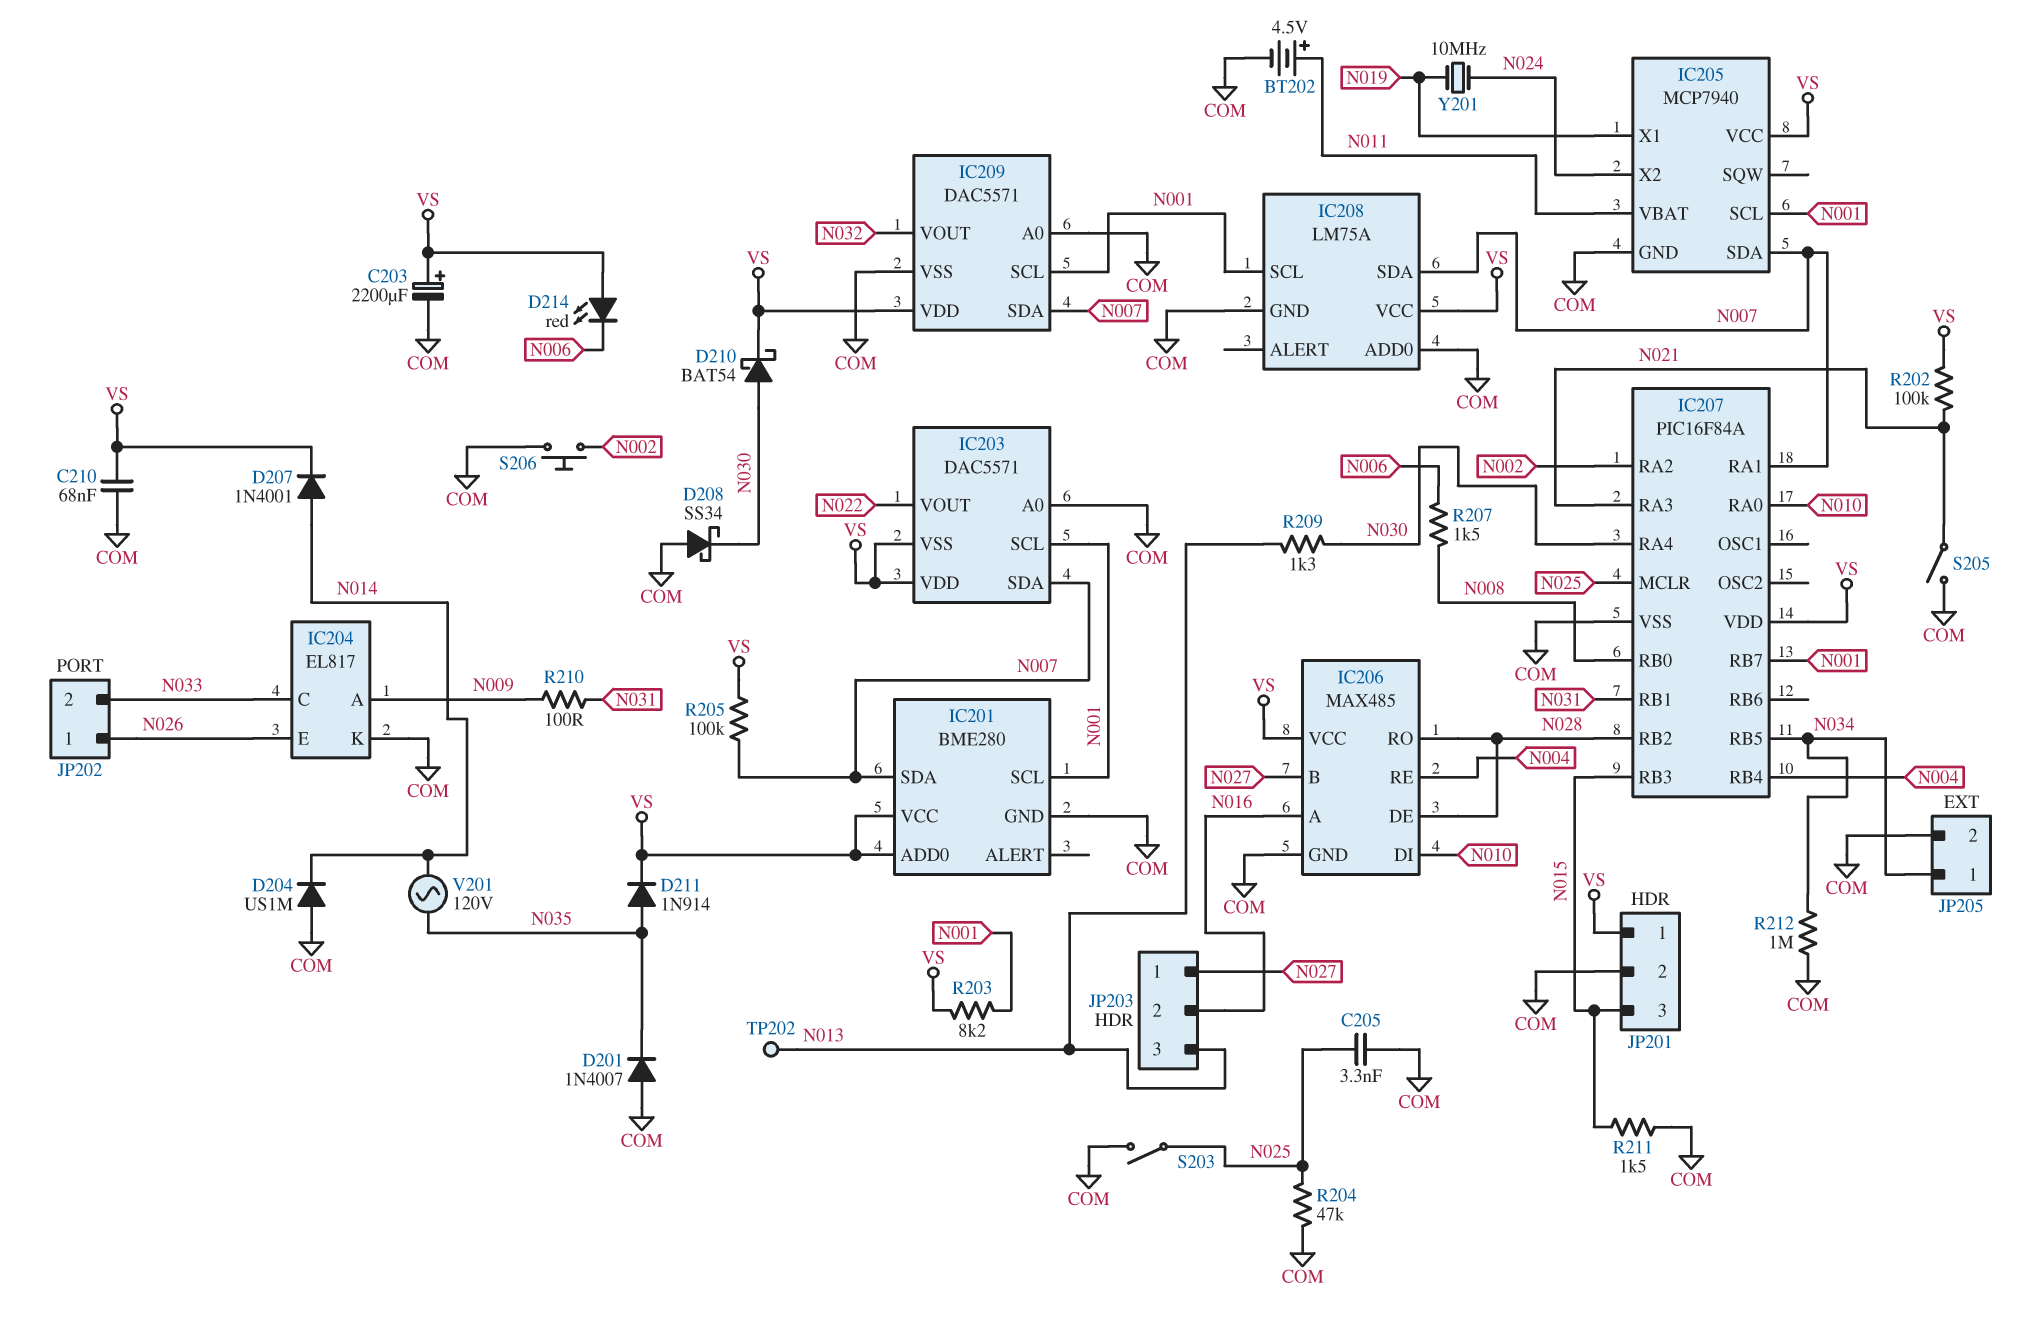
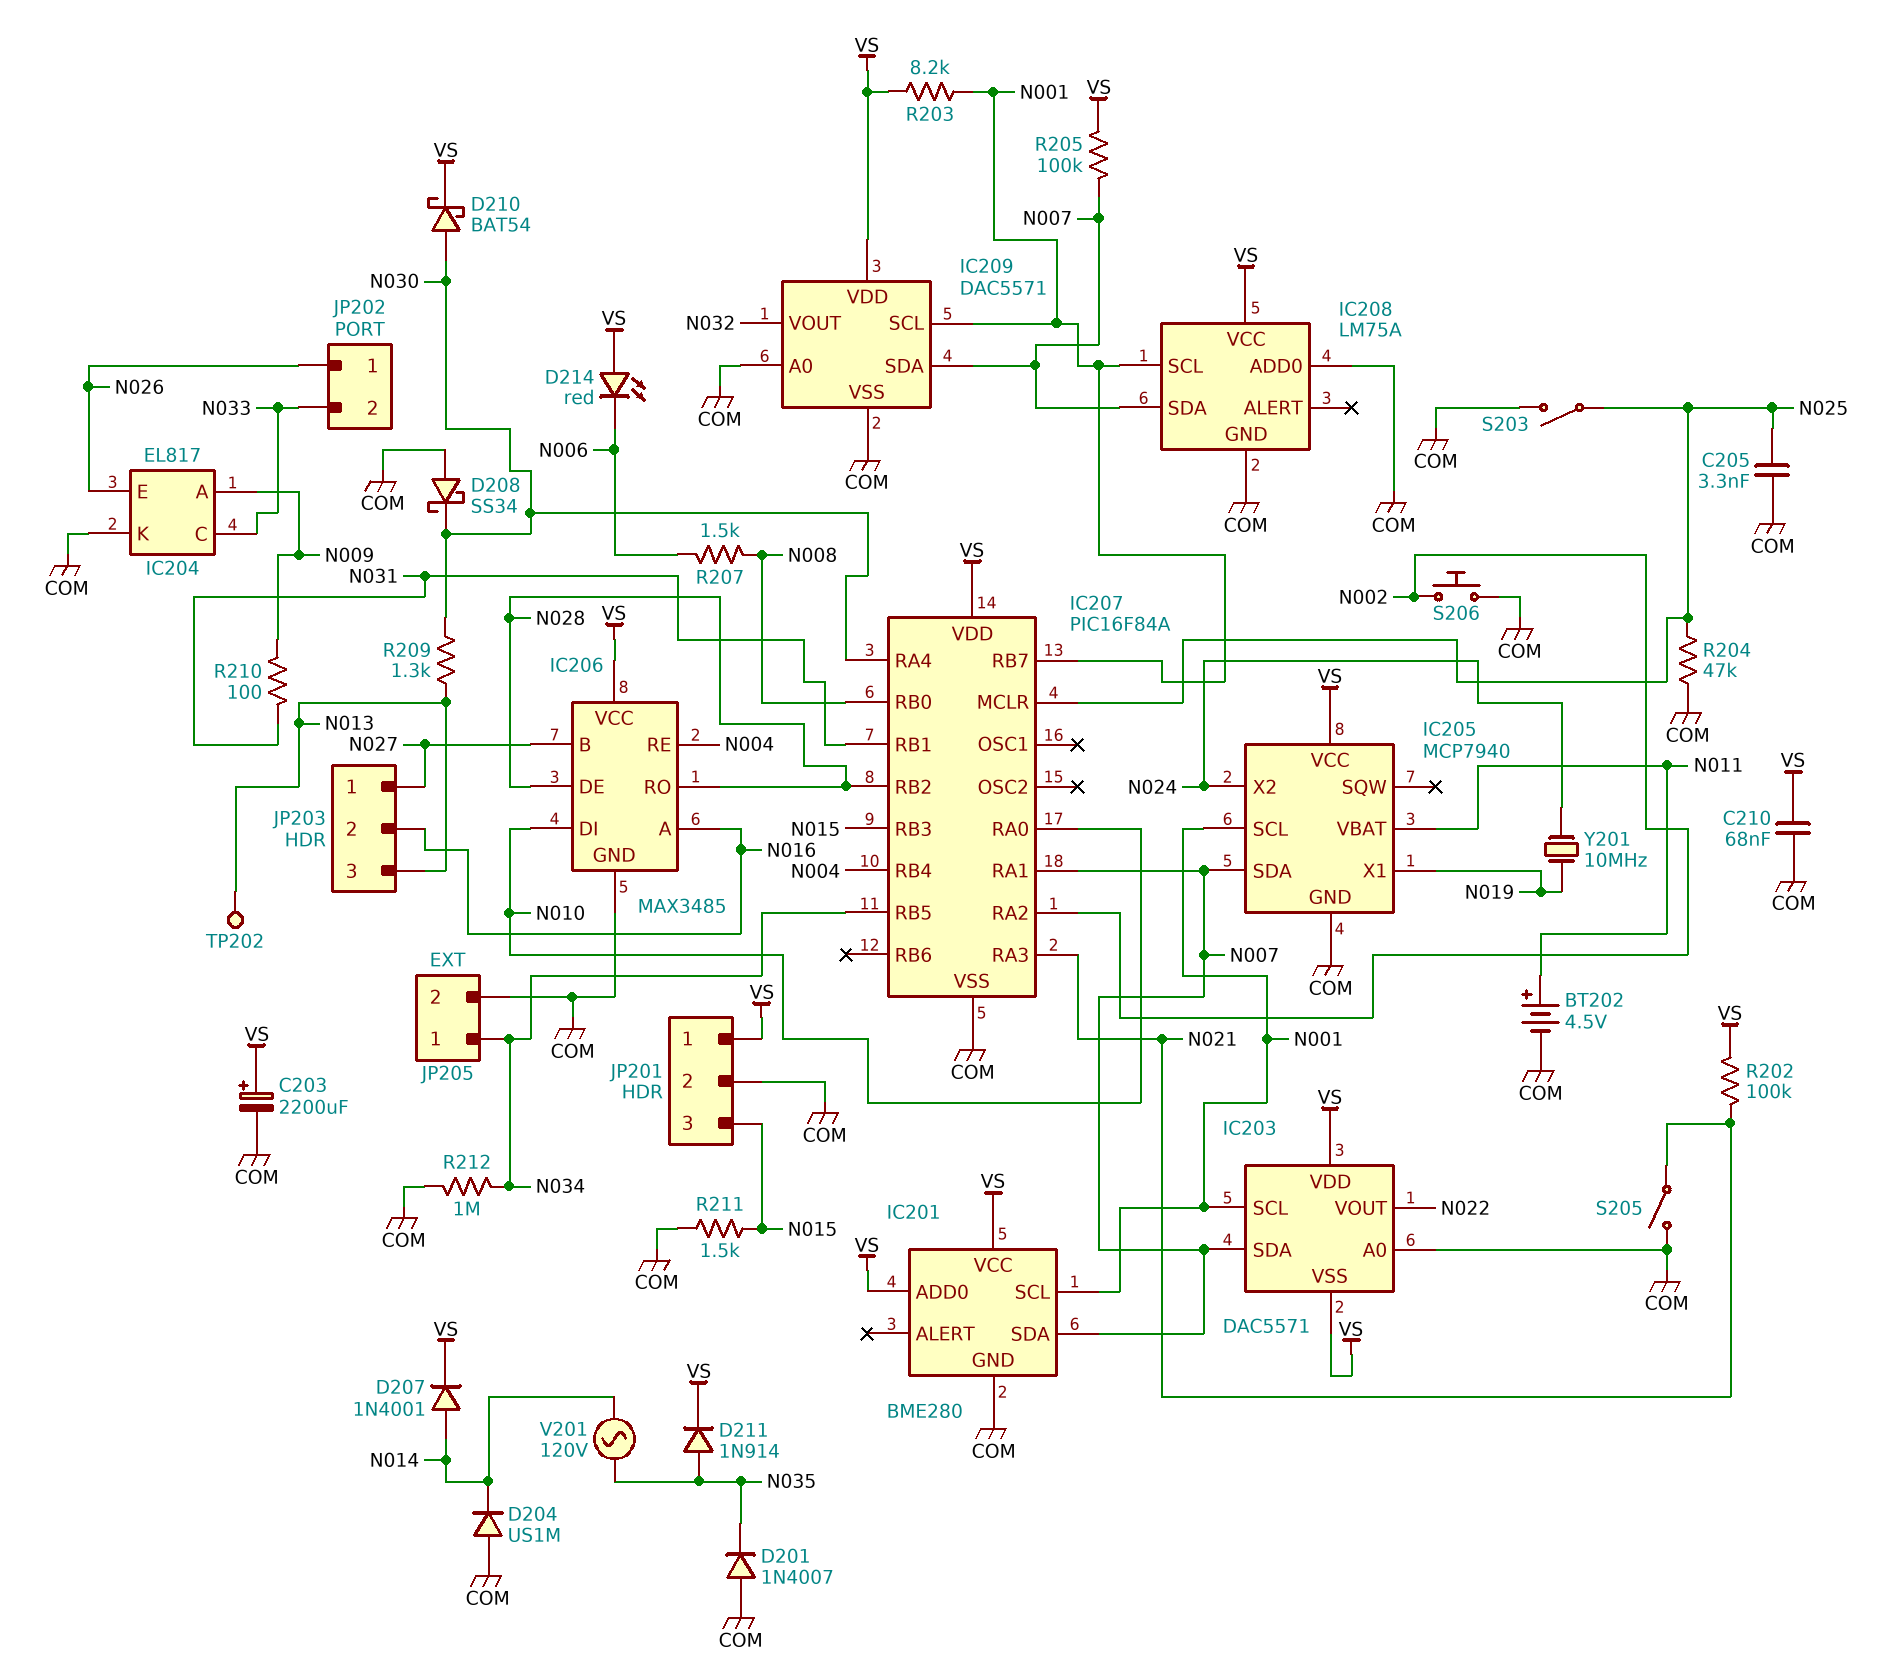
IC206: MAX485 -> MAX3485

